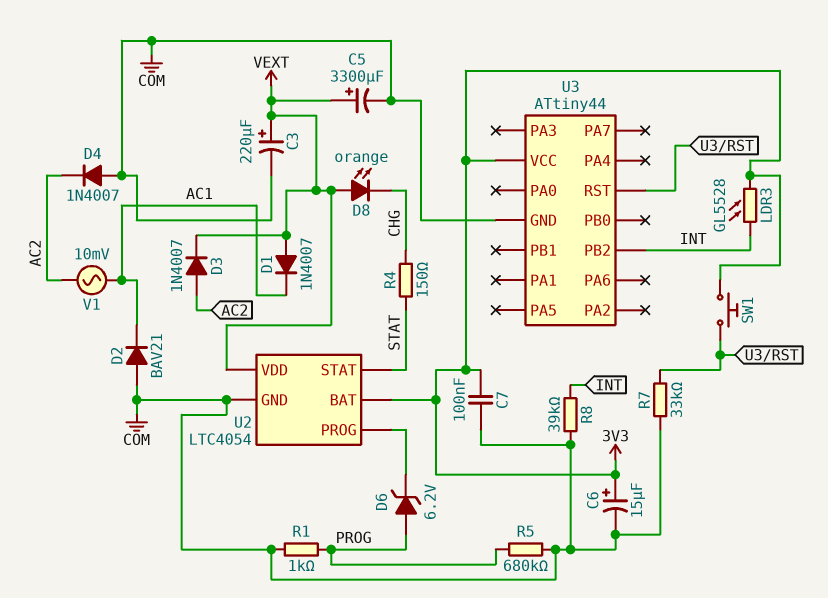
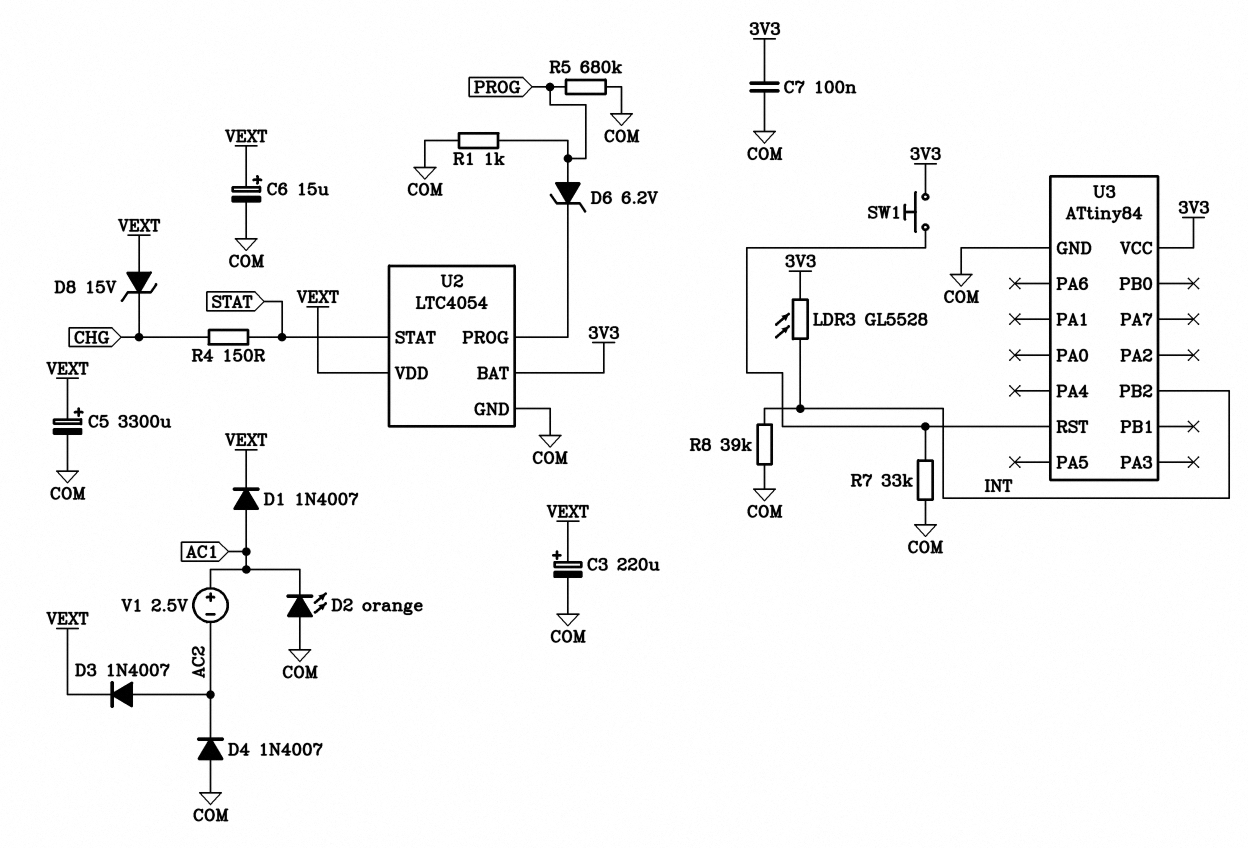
C6: 15uF (plus 3V3, minus COM) -> 15uF (plus VEXT, minus COM)
D1: diode 1N4007 (A VEXT, K AC1) -> diode 1N4007 (A AC1, K VEXT)
D2: diode BAV21 (A COM, K AC1) -> LED orange (A COM, K AC1)
D8: LED orange (A VEXT, K CHG) -> zener 15V (A VEXT, K CHG)
U3: ATtiny44 -> ATtiny84
V1: AC 10mV (AC1, AC2) -> 2.5V (plus AC1, minus AC2)

